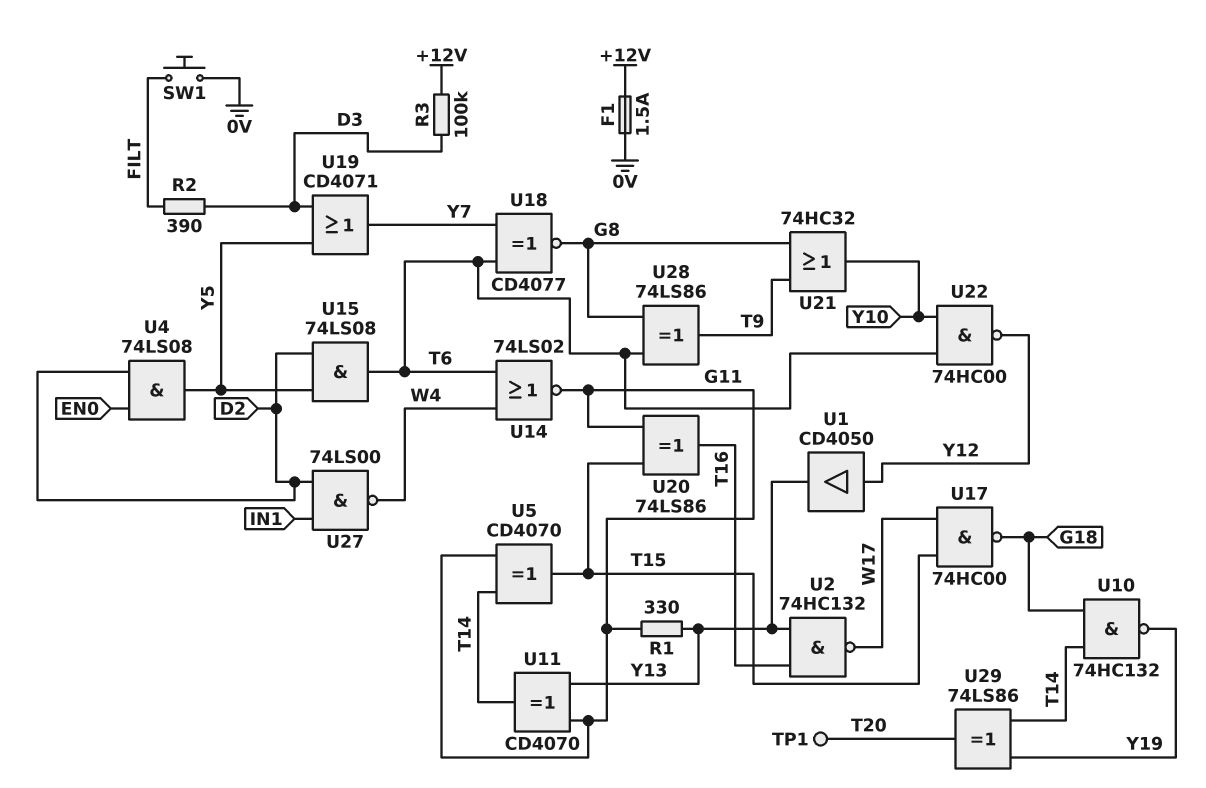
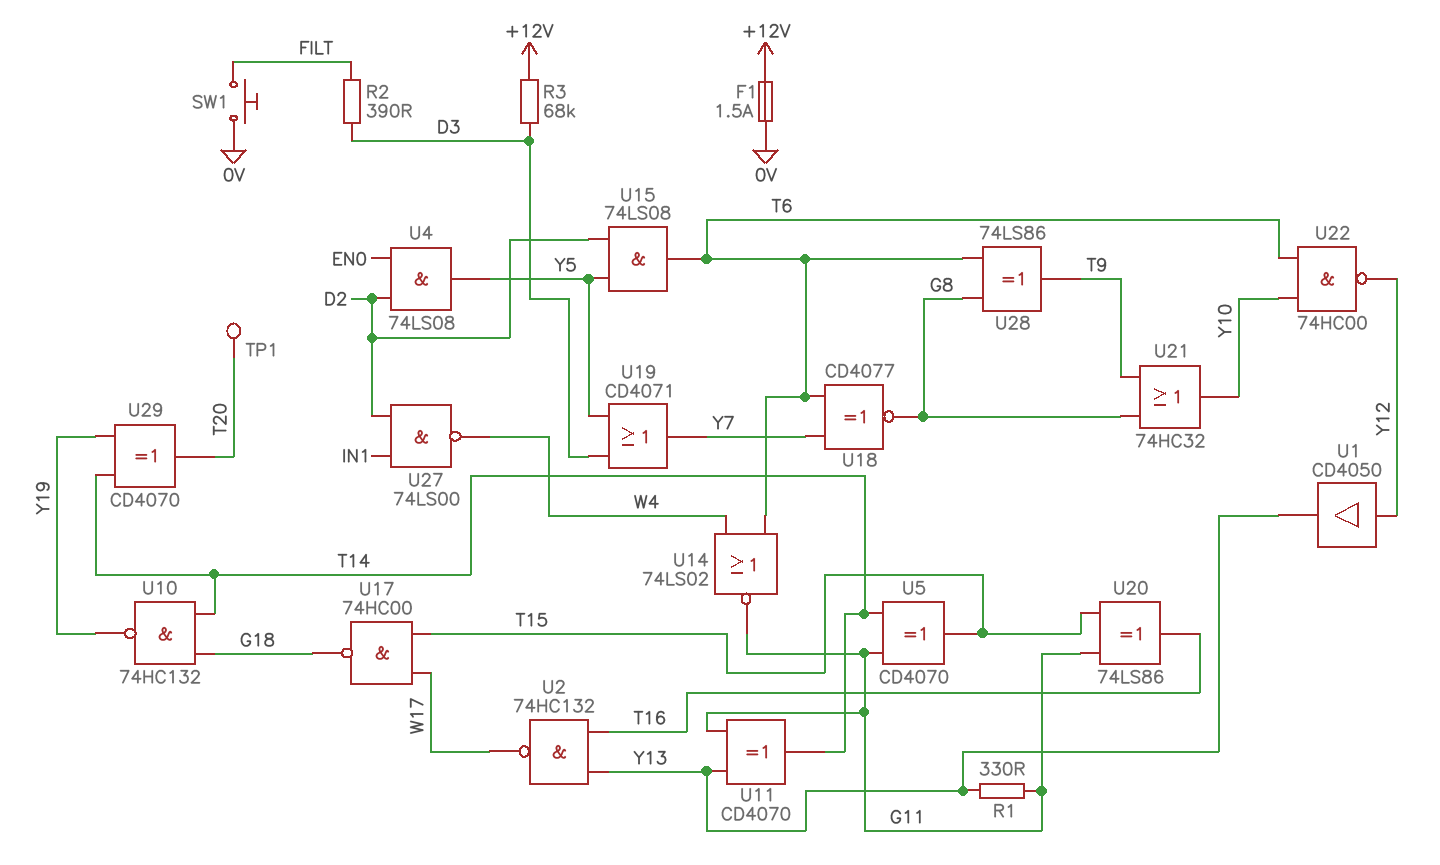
R3: 100k (+12V, D3) -> 68k (+12V, D3)
U29: XOR 74LS86 (in T14, in Y19, out T20) -> XOR CD4070 (in T14, in Y19, out T20)

